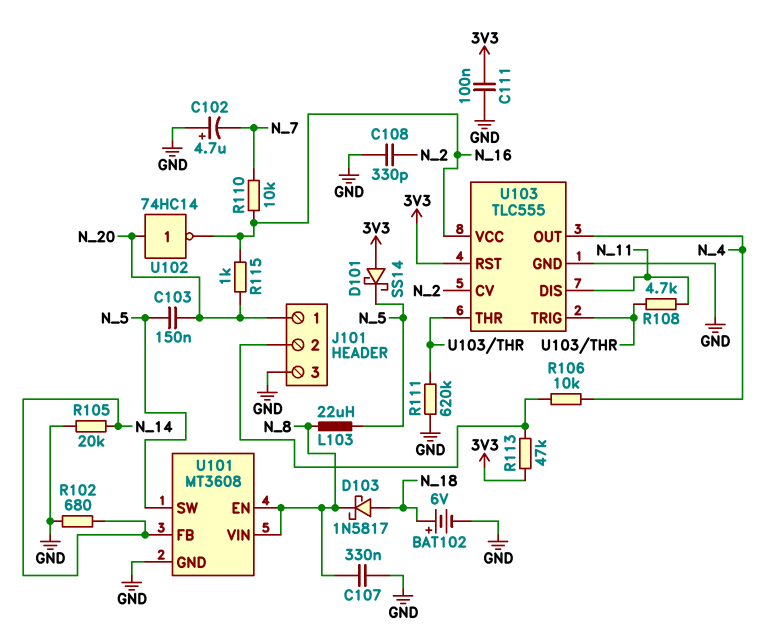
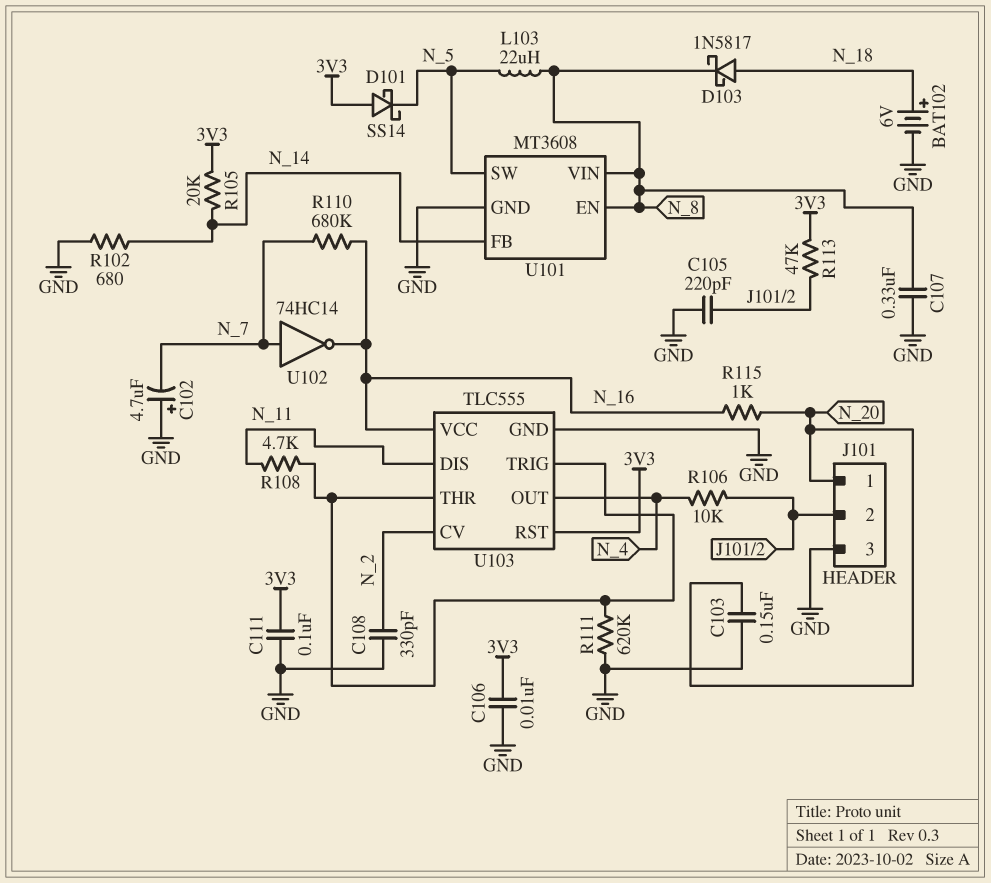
C103: 150nF (N_5, N_20) -> 150nF (GND, N_20)
C105: none -> 220pF (GND, J101/2)
C106: none -> 10nF (3V3, GND)
R105: 20k (GND, N_14) -> 20k (3V3, N_14)
R110: 10k (N_7, N_16) -> 680k (N_7, N_16)
U102: NOT 74HC14 (in N_20, out N_16) -> NOT 74HC14 (in N_7, out N_16)

